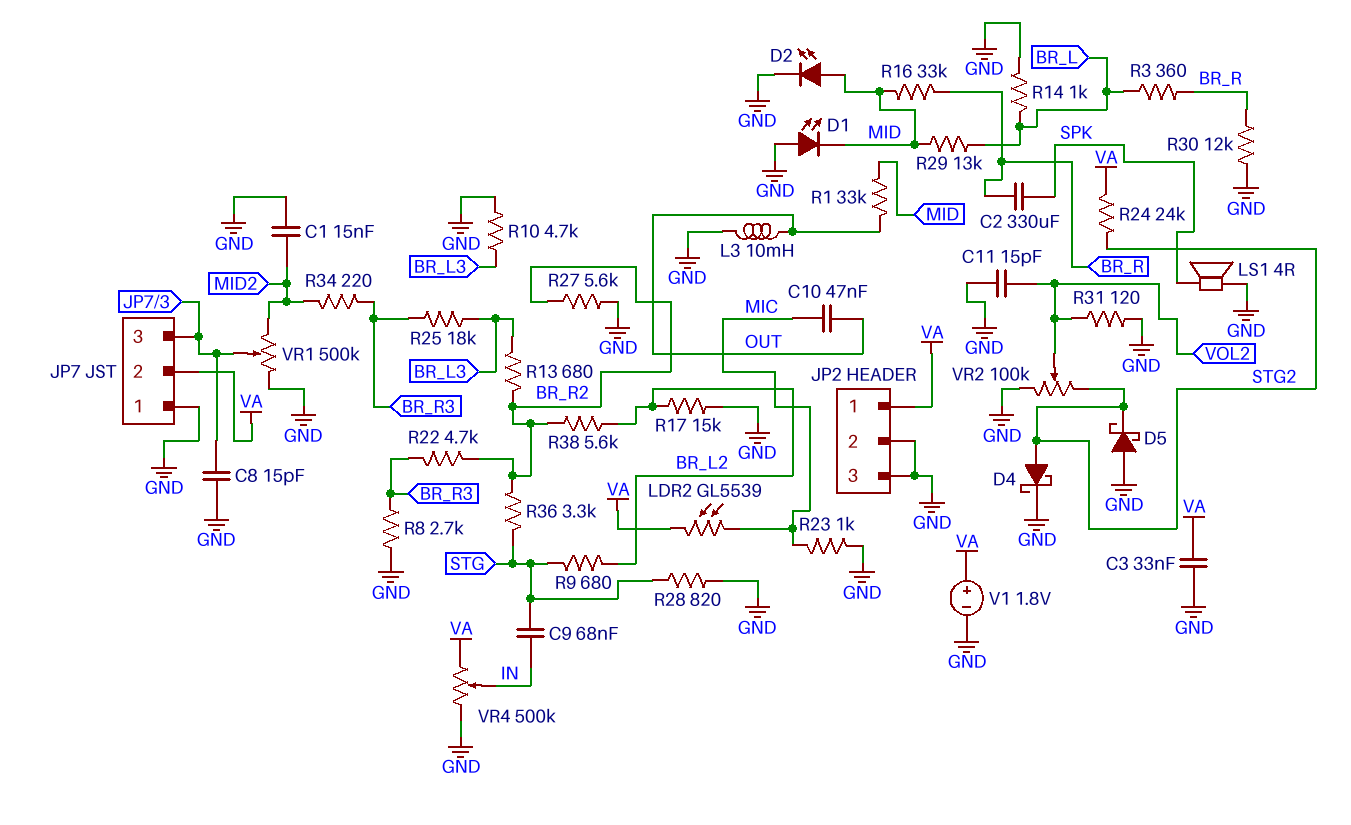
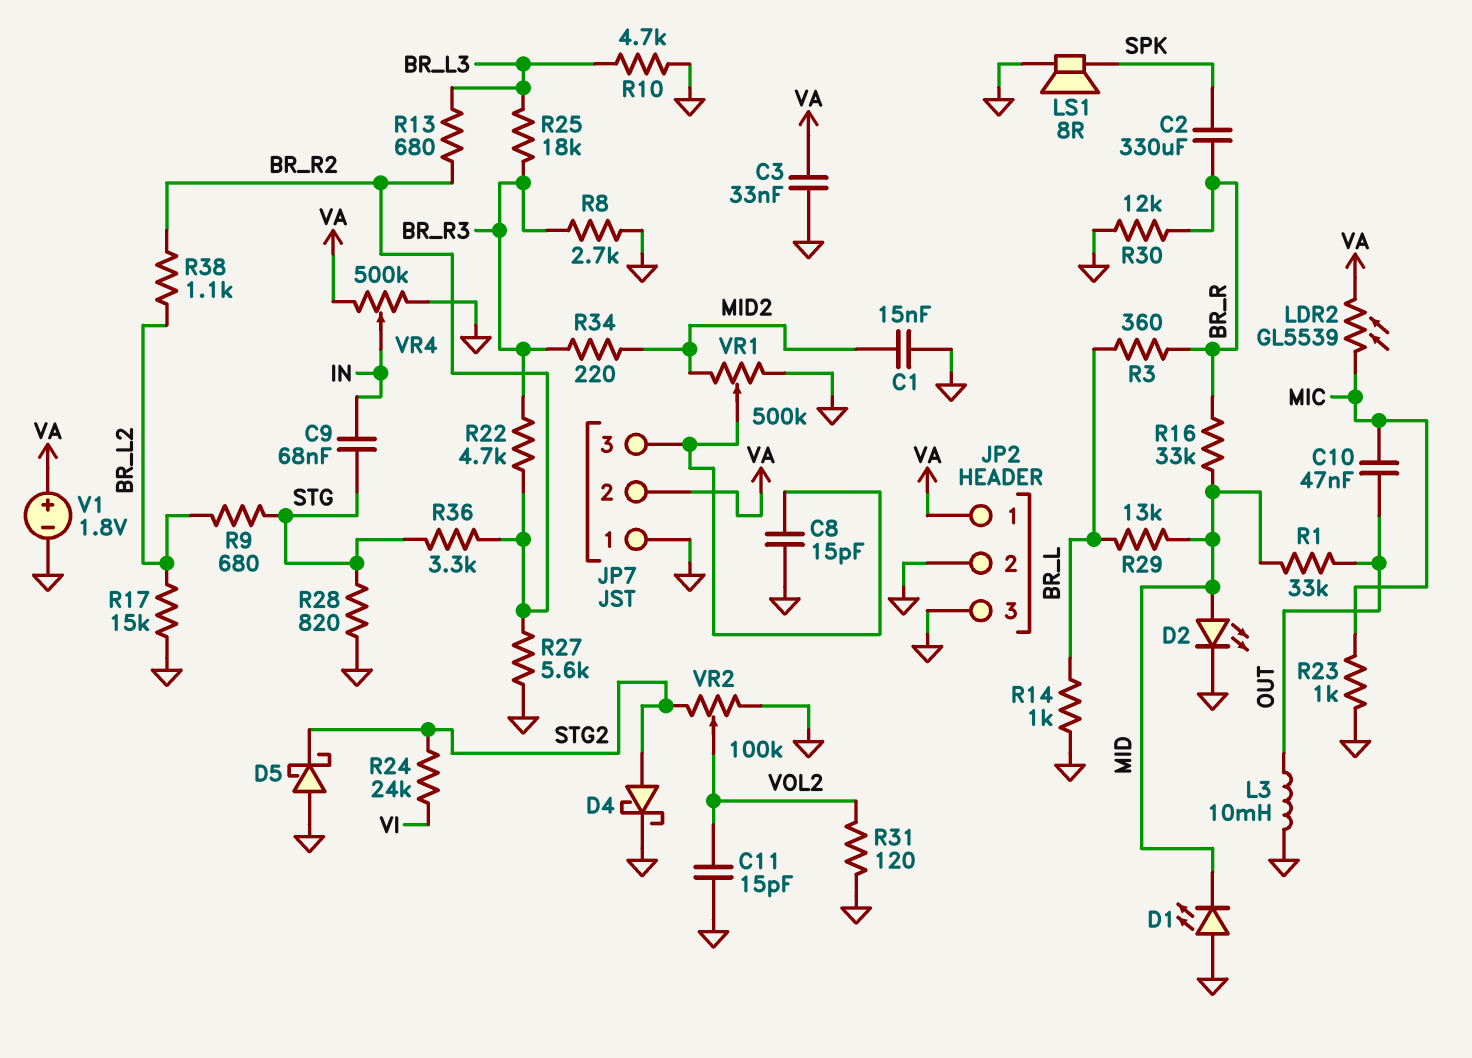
LS1: speaker 4R (GND, SPK) -> speaker 8R (GND, SPK)
R24: 24k (STG2, VA) -> 24k (STG2, VI)
R38: 5.6k (BR_L2, BR_R2) -> 1.1k (BR_L2, BR_R2)

